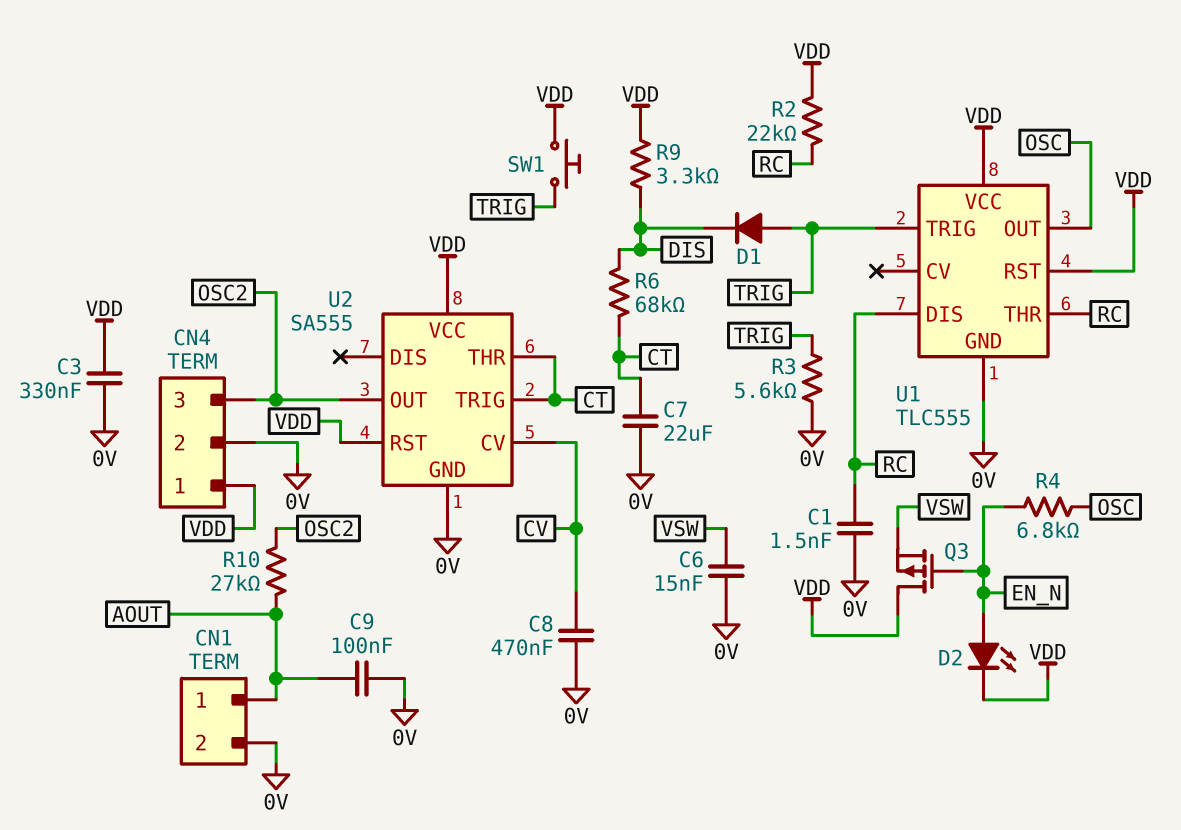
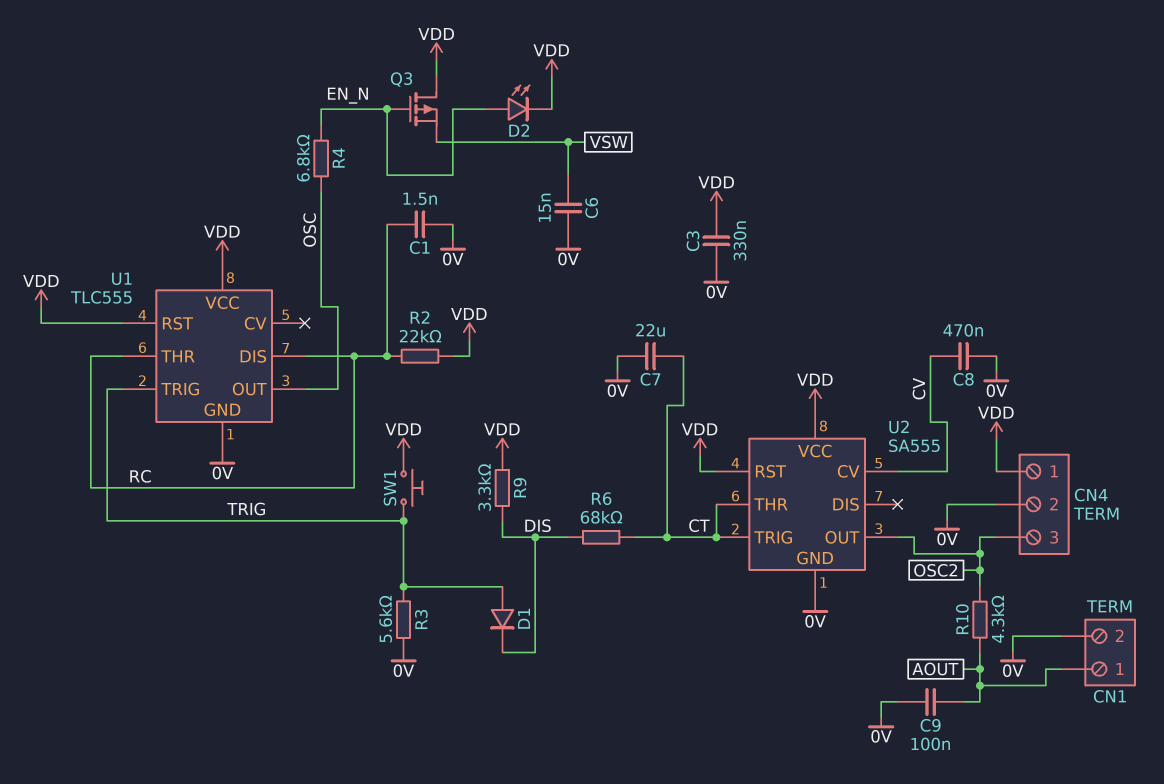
R10: 27k (AOUT, OSC2) -> 4.3k (AOUT, OSC2)

